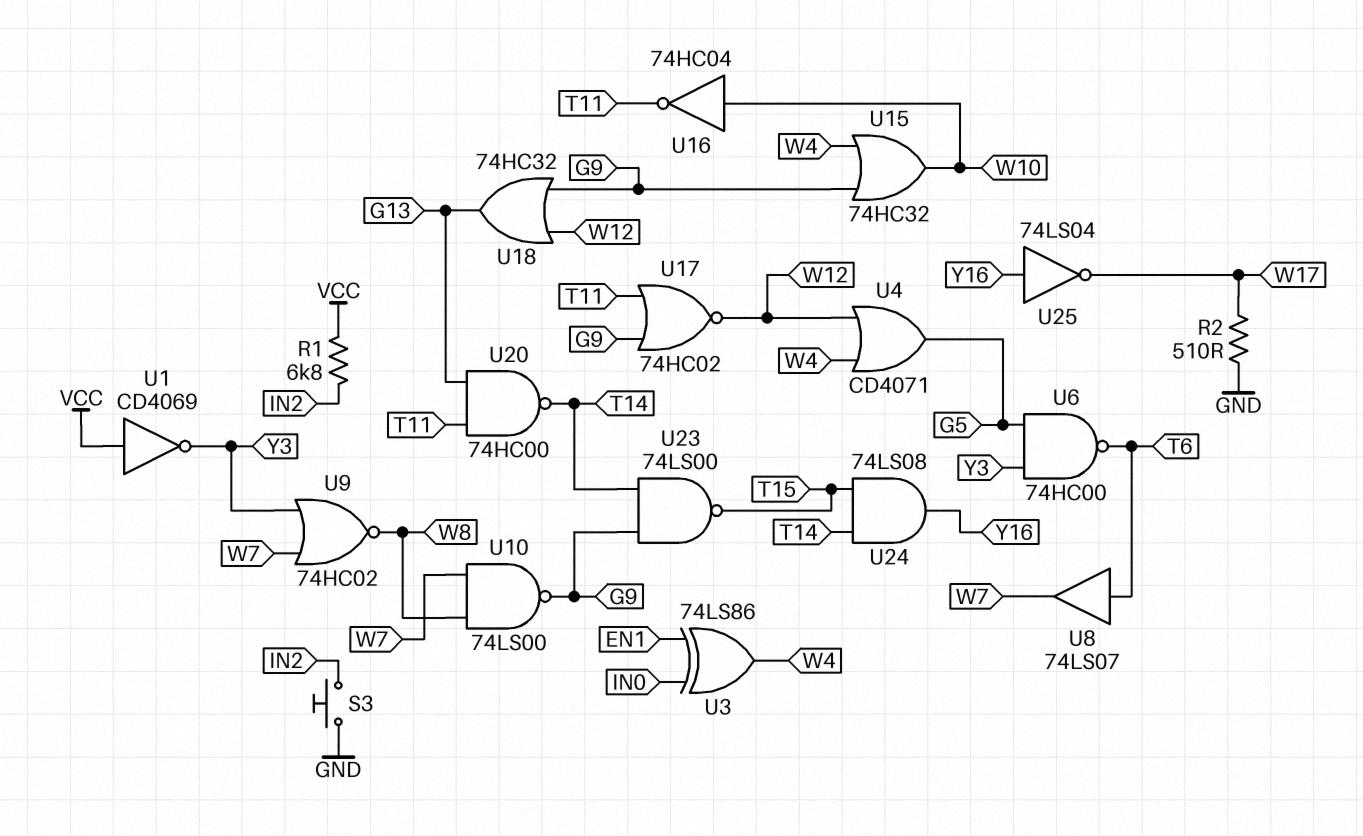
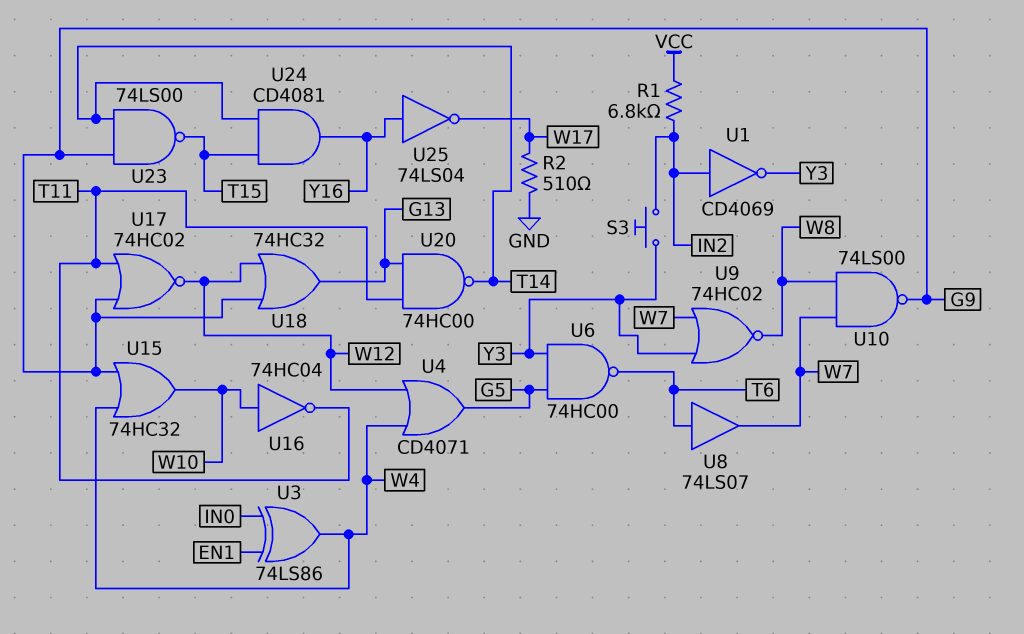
S3: button (GND, IN2) -> button (IN2, Y3)
U1: NOT CD4069 (in VCC, out Y3) -> NOT CD4069 (in IN2, out Y3)
U24: AND 74LS08 (in T14, in T15, out Y16) -> AND CD4081 (in T14, in T15, out Y16)

